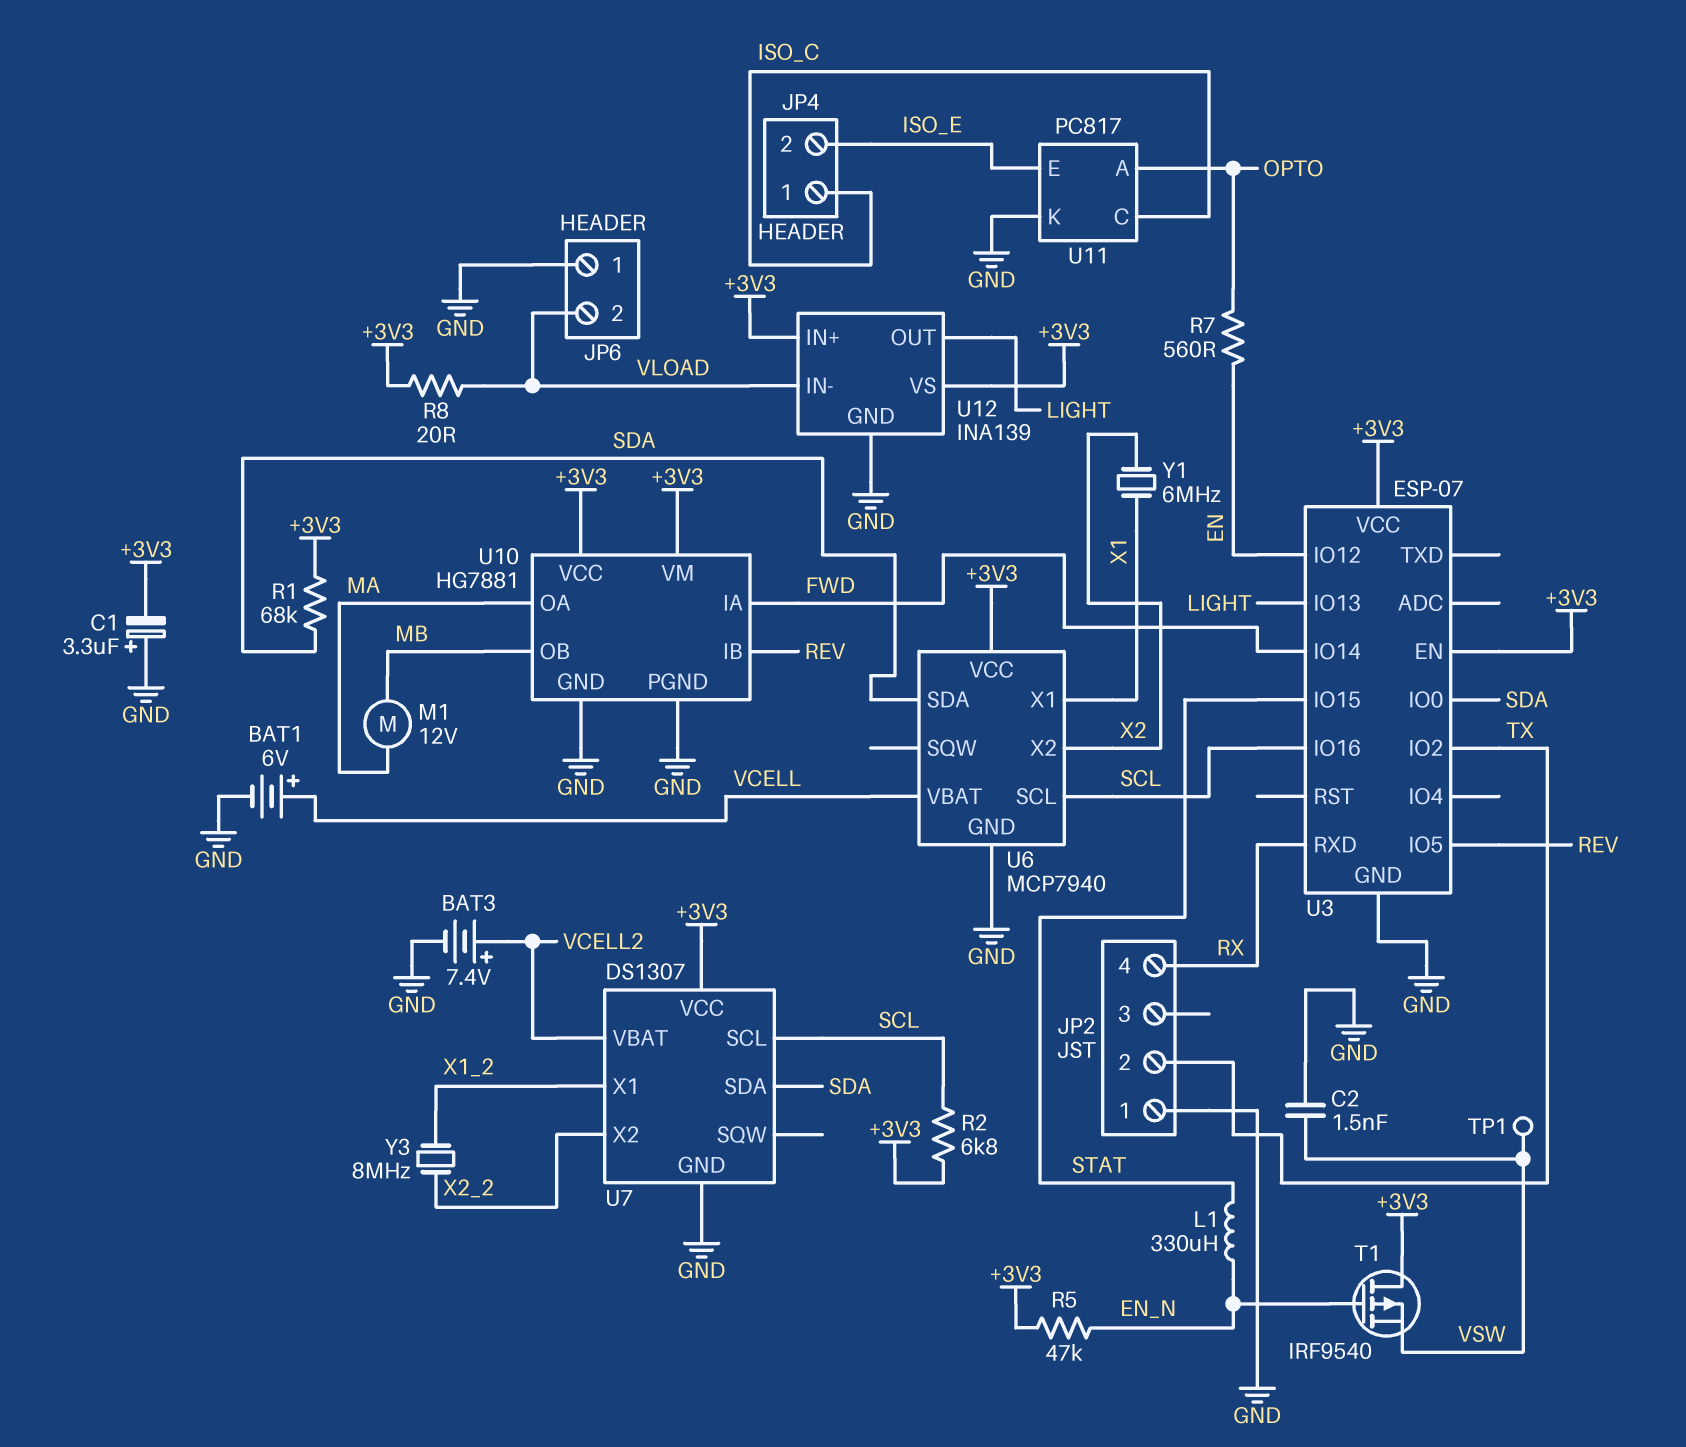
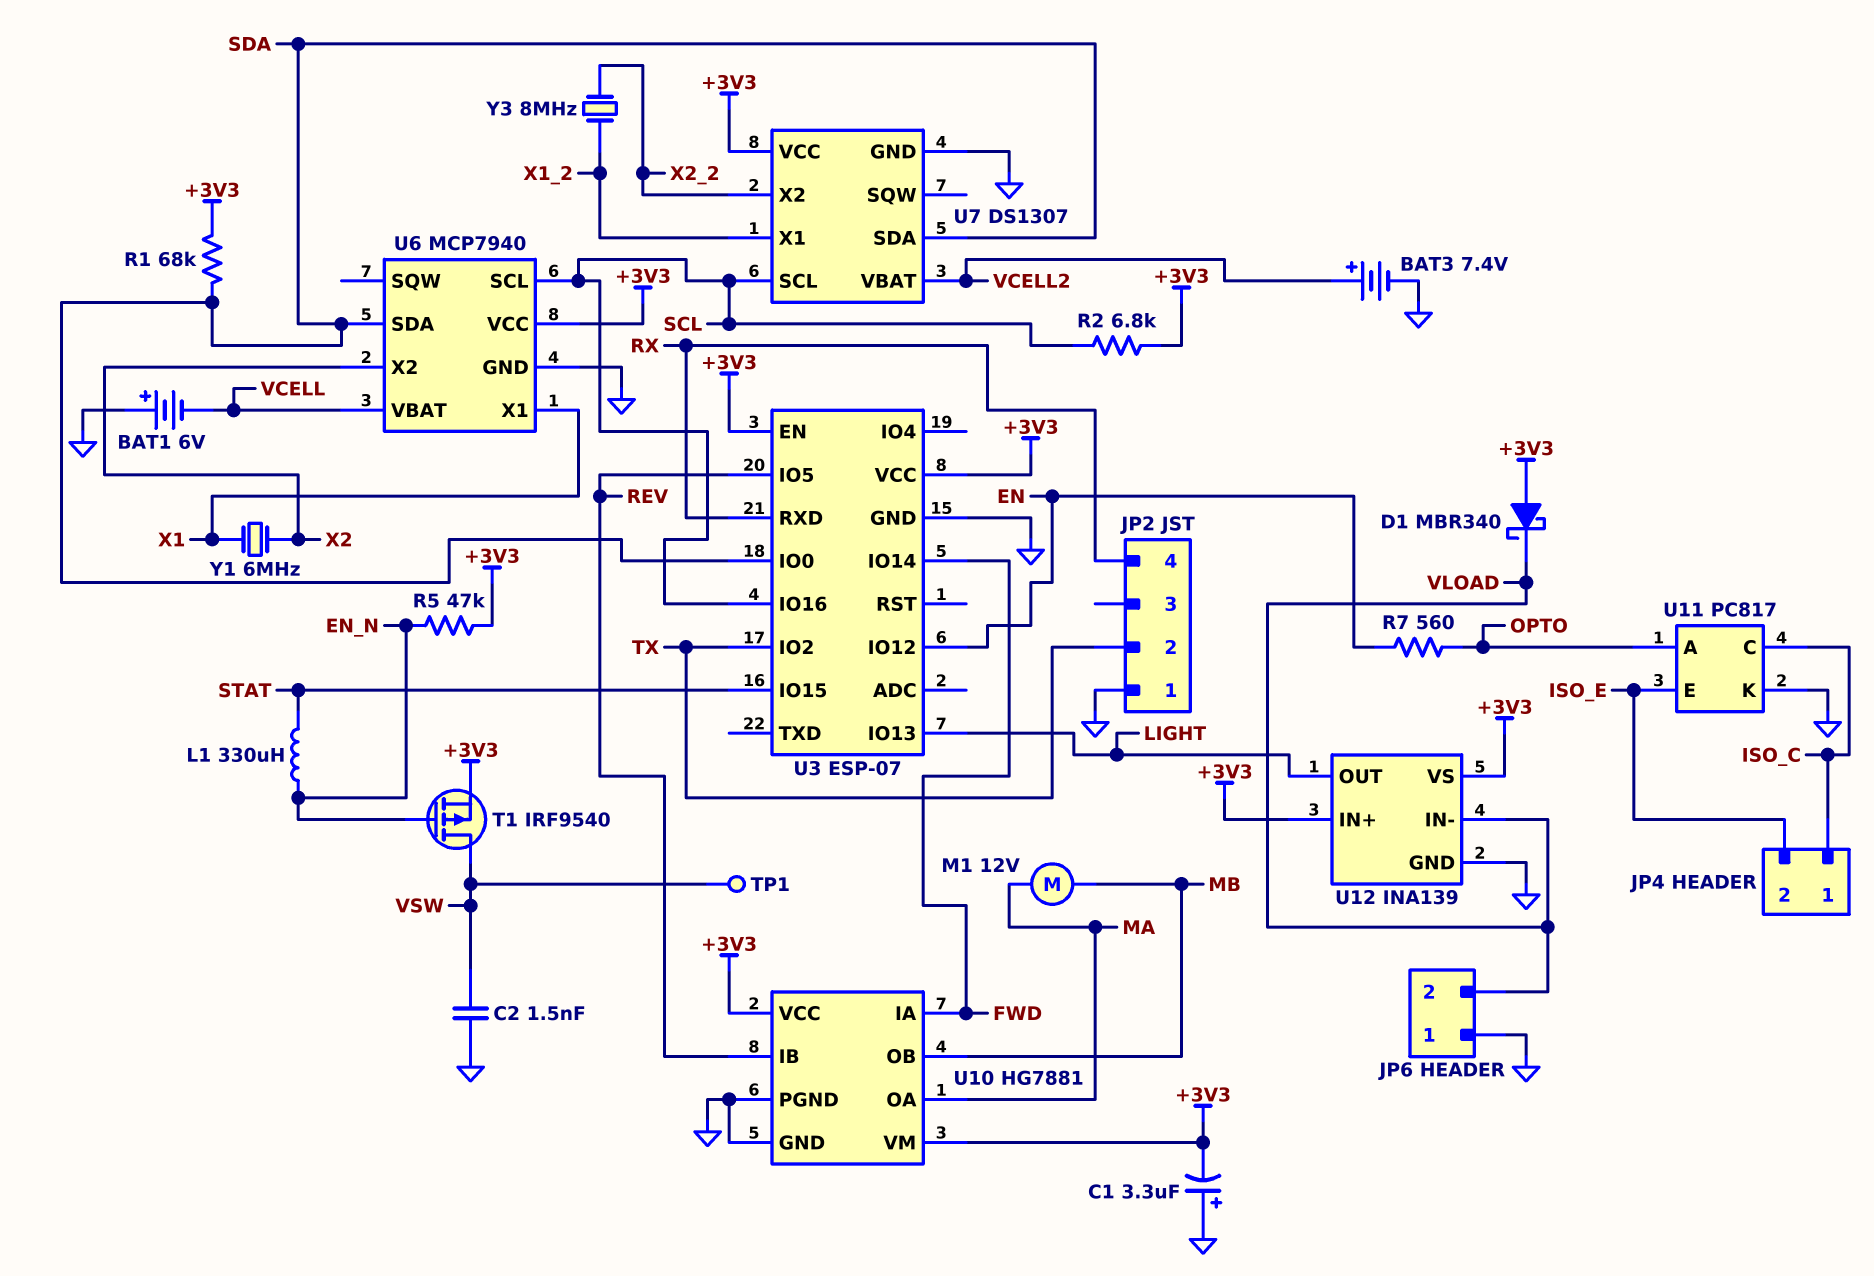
BAT1: 6V (plus VCELL, minus GND) -> 6V (plus GND, minus VCELL)
D1: none -> schottky MBR340 (A +3V3, K VLOAD)
R8: 20 (+3V3, VLOAD) -> none
T1: PMOS IRF9540 (G EN_N, D +3V3, S VSW) -> PMOS IRF9540 (G EN_N, D VSW, S +3V3)

